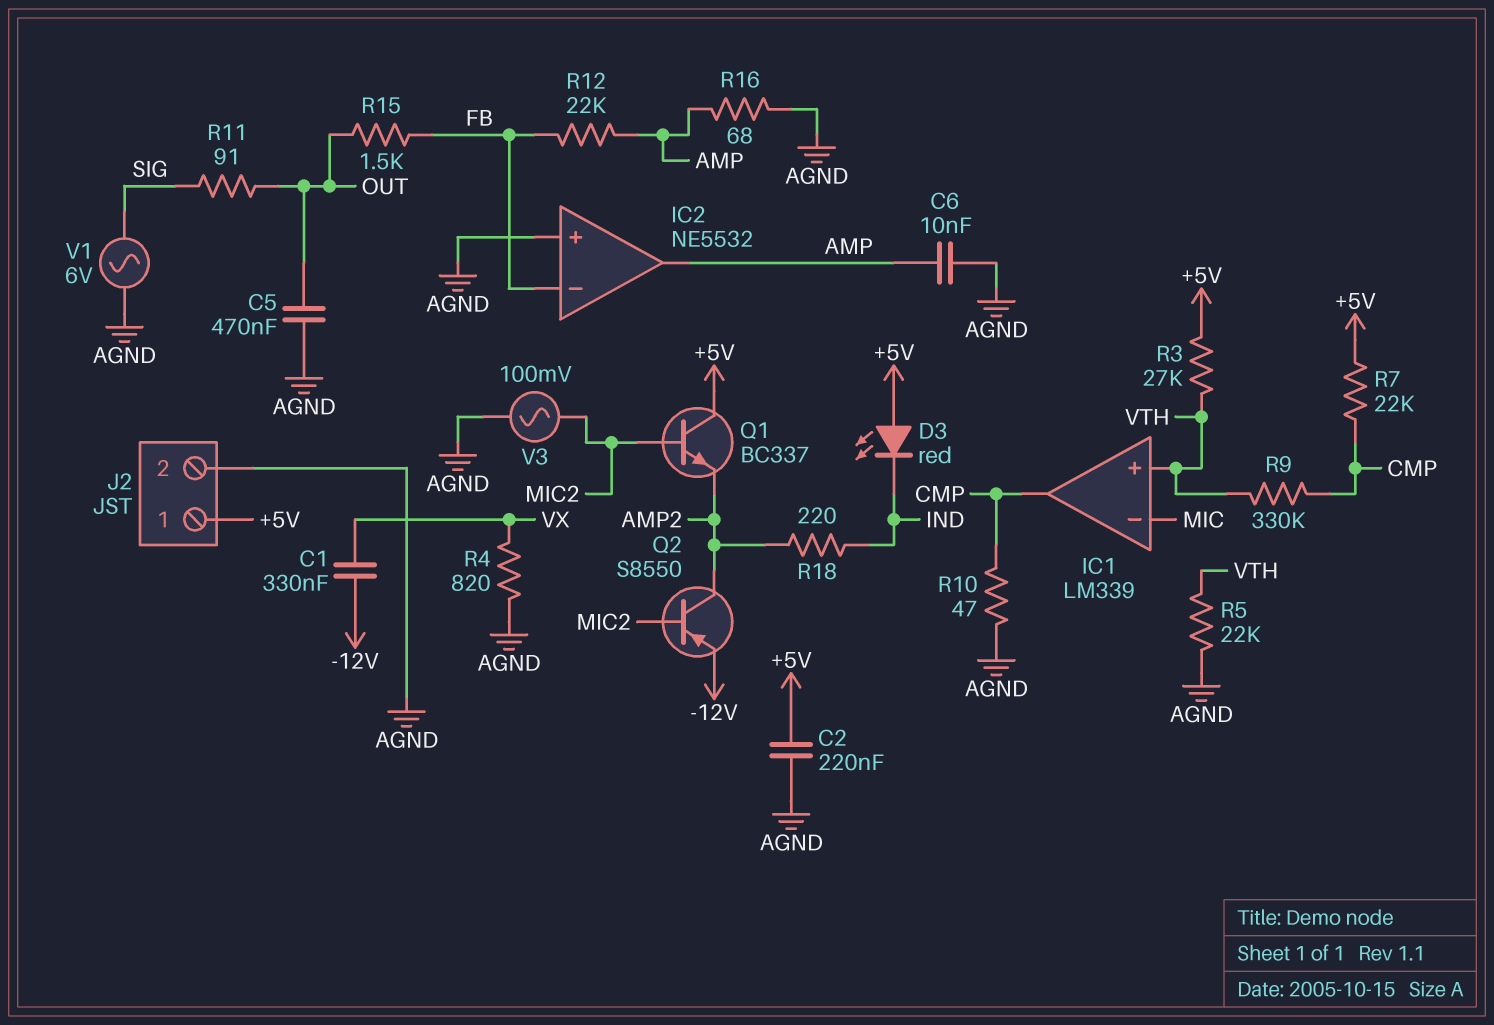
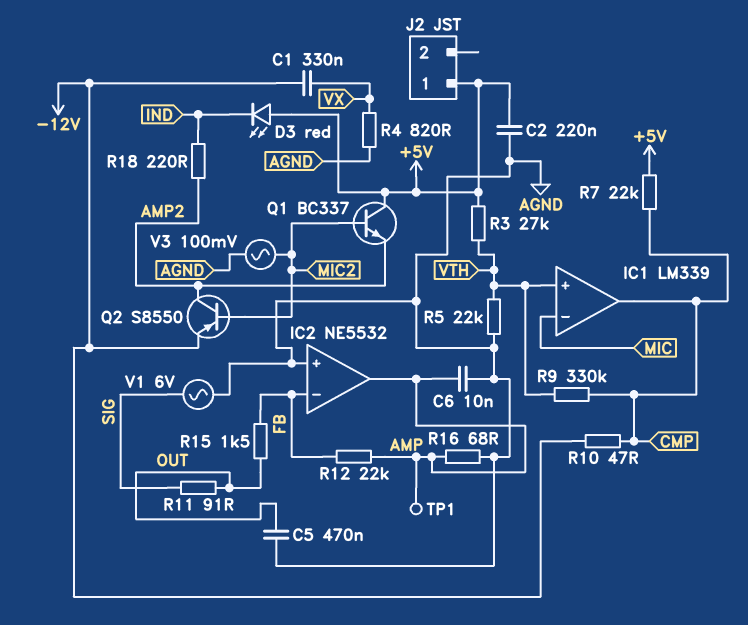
J2 pin 2: AGND -> none
R10: 47 (AGND, CMP) -> 47 (-12V, CMP)
TP1: none -> test point (AMP)

